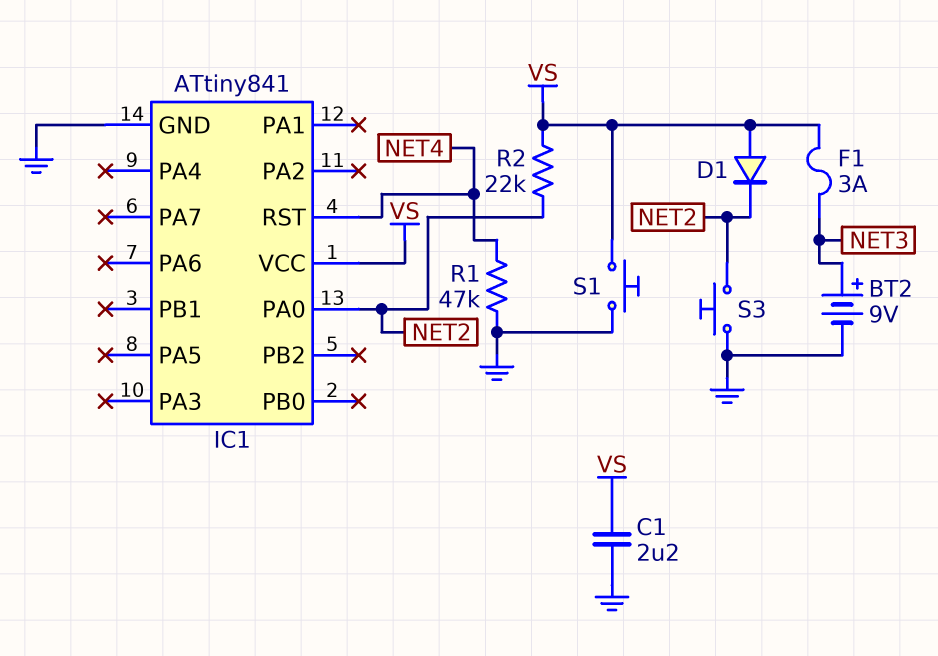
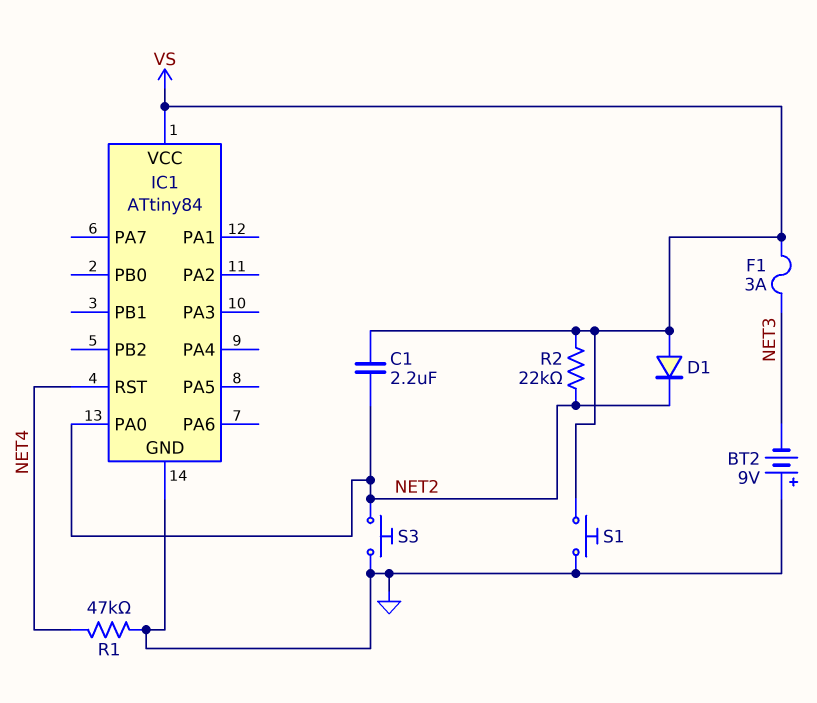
BT2: 9V (plus NET3, minus GND) -> 9V (plus GND, minus NET3)
C1: 2.2uF (GND, VS) -> 2.2uF (NET2, VS)
IC1: ATtiny841 -> ATtiny84

